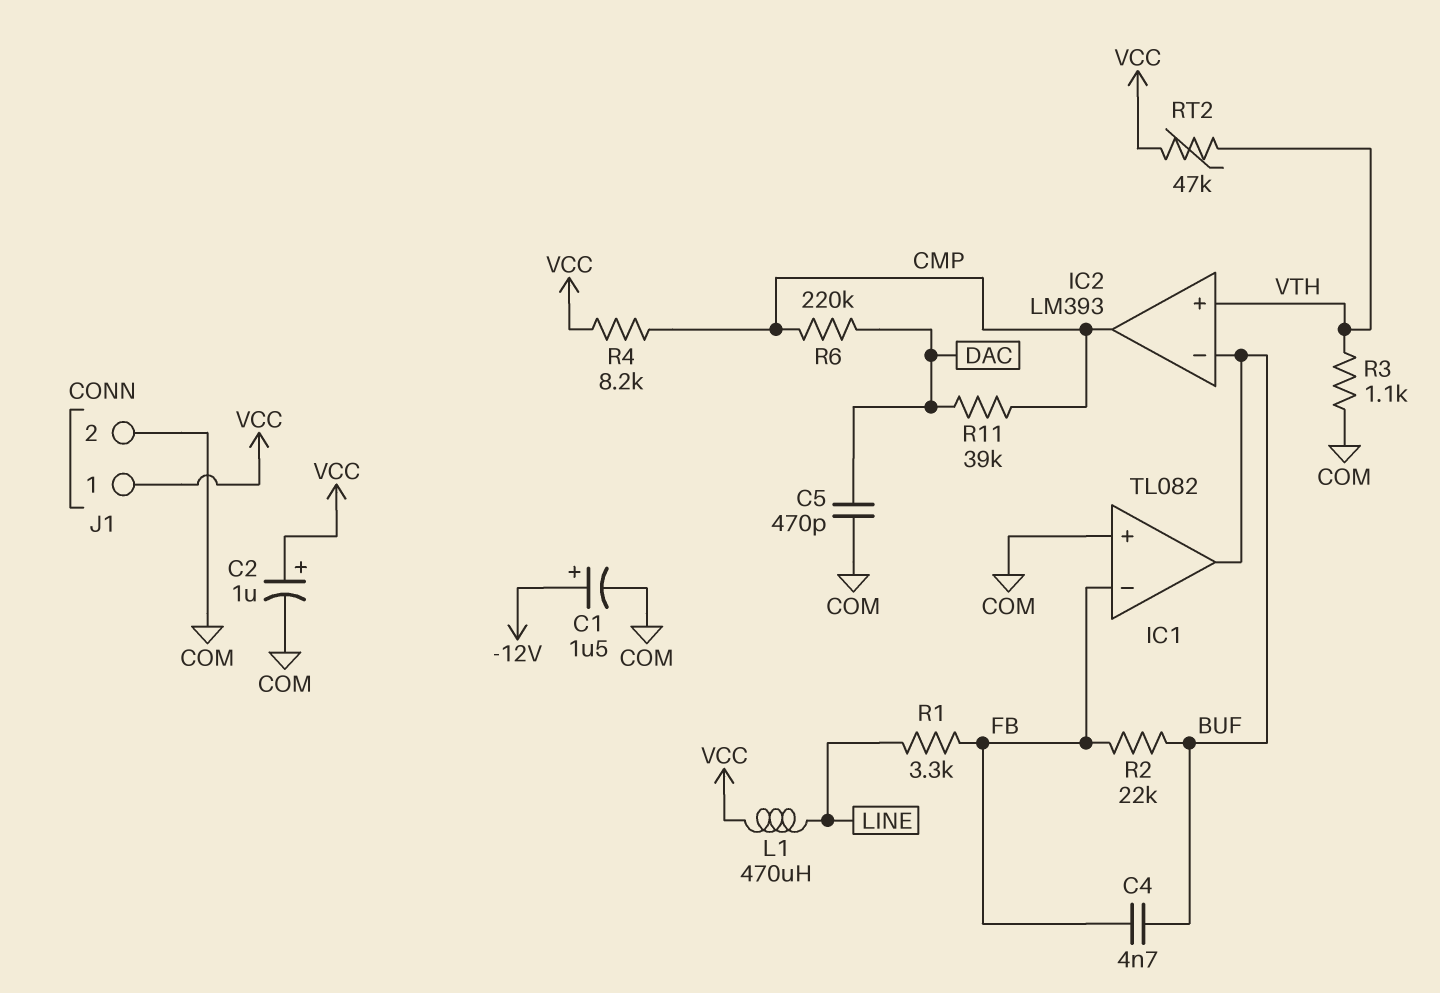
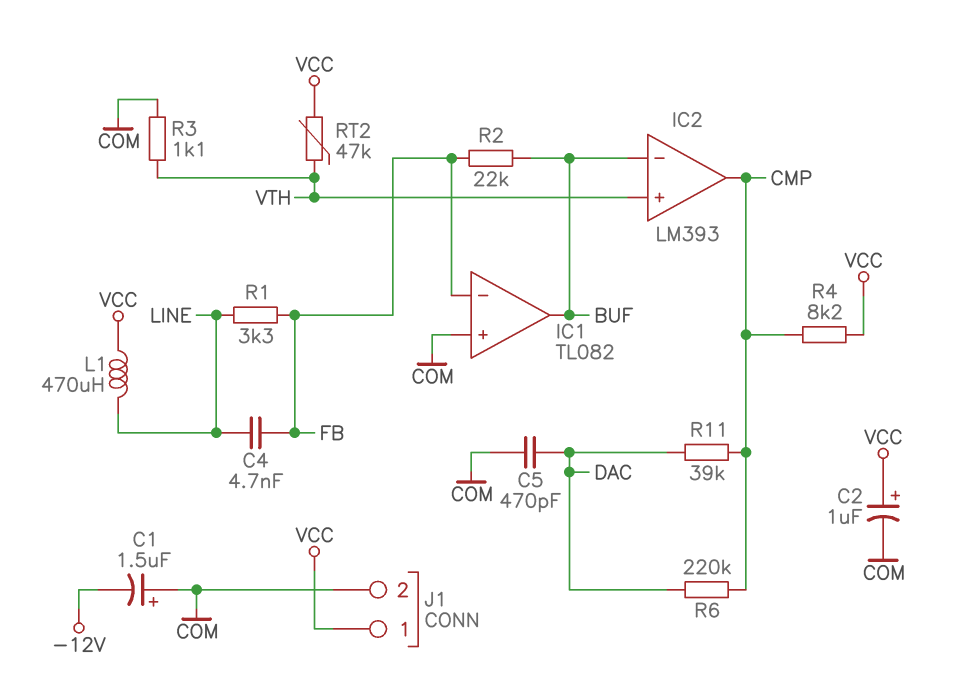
C1: 1.5uF (plus -12V, minus COM) -> 1.5uF (plus COM, minus -12V)
C4: 4.7nF (BUF, FB) -> 4.7nF (FB, LINE)

